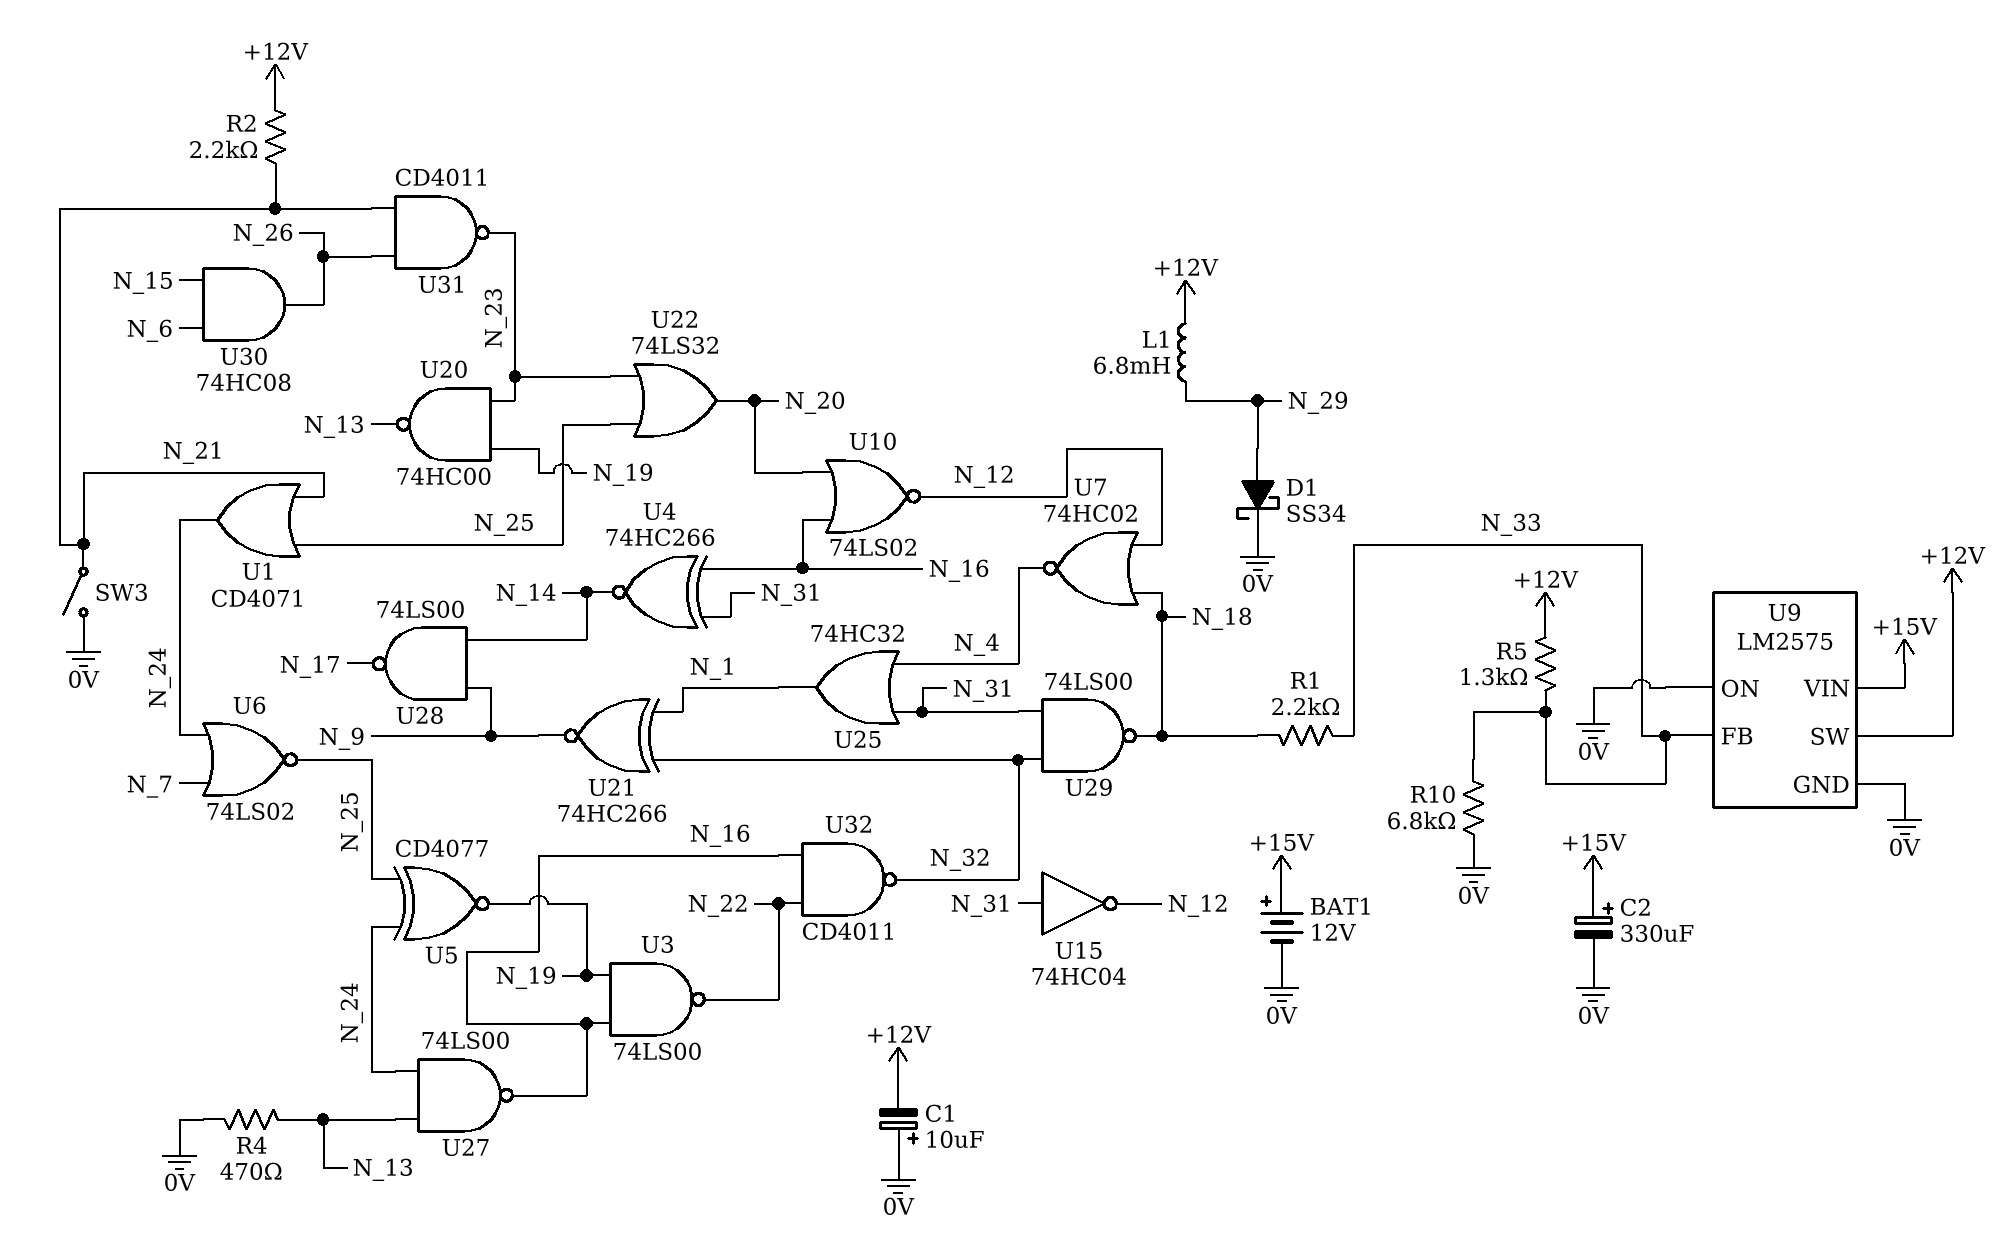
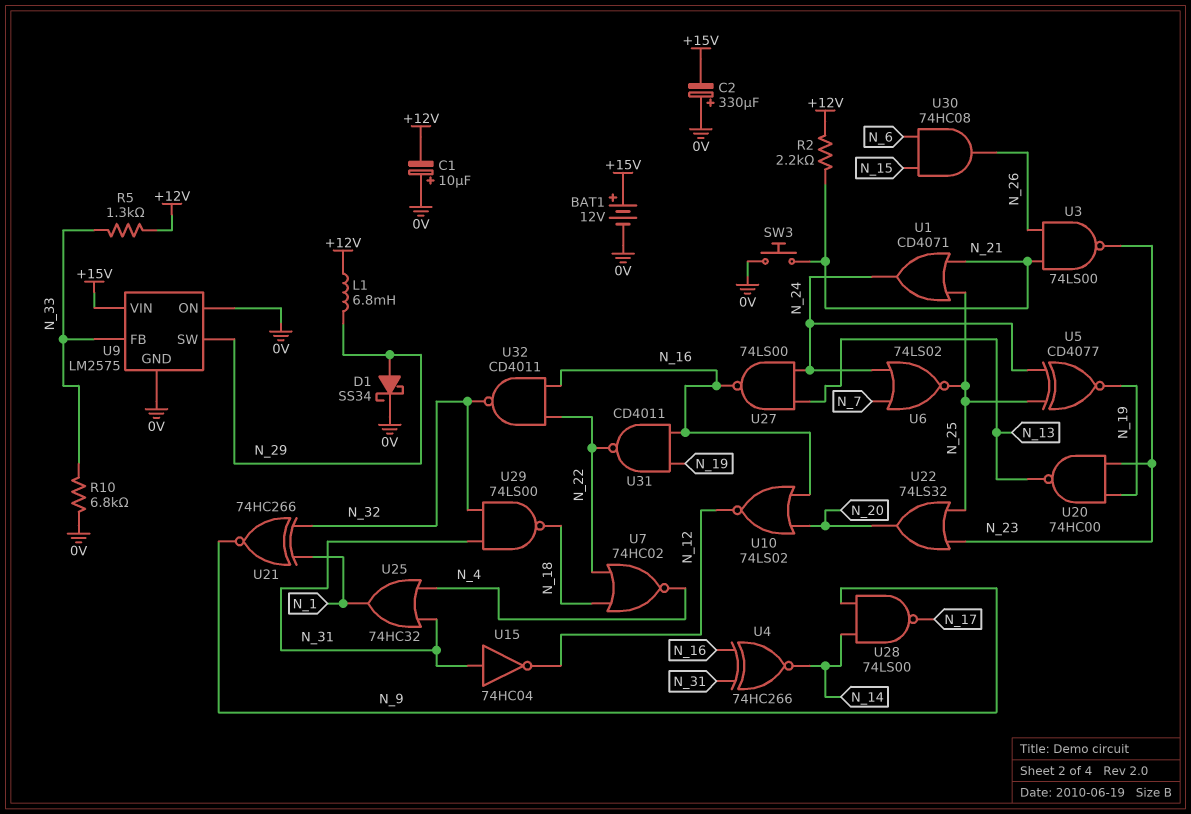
C2: 330uF (plus +15V, minus 0V) -> 330uF (plus 0V, minus +15V)
R1: 2.2k (N_18, N_33) -> none
R4: 470 (0V, N_13) -> none
SW3: switch (0V, N_21) -> button (0V, N_21)
U3: NAND 74LS00 (in N_16, in N_19, out N_22) -> NAND 74LS00 (in N_21, in N_26, out N_23)
U7: NOR 74HC02 (in N_12, in N_18, out N_4) -> NOR 74HC02 (in N_18, in N_22, out N_4)
U9 pin SW: +12V -> N_29
U31: NAND CD4011 (in N_21, in N_26, out N_23) -> NAND CD4011 (in N_16, in N_19, out N_22)

